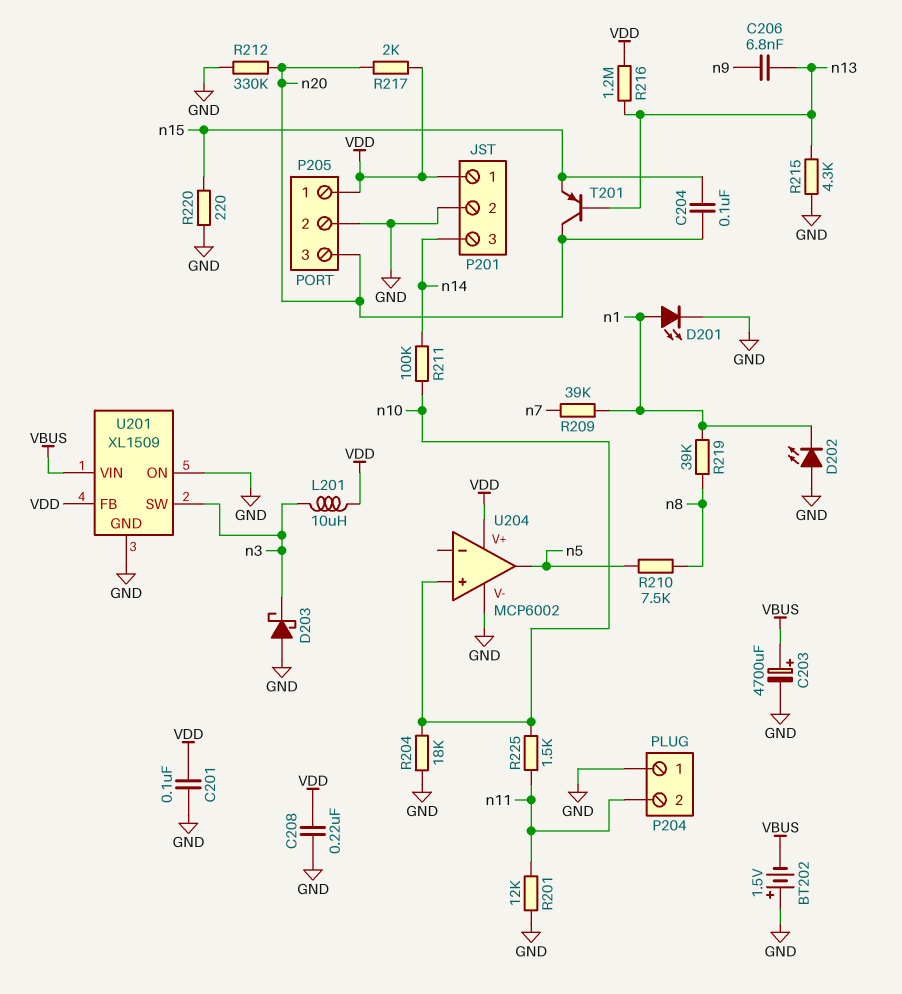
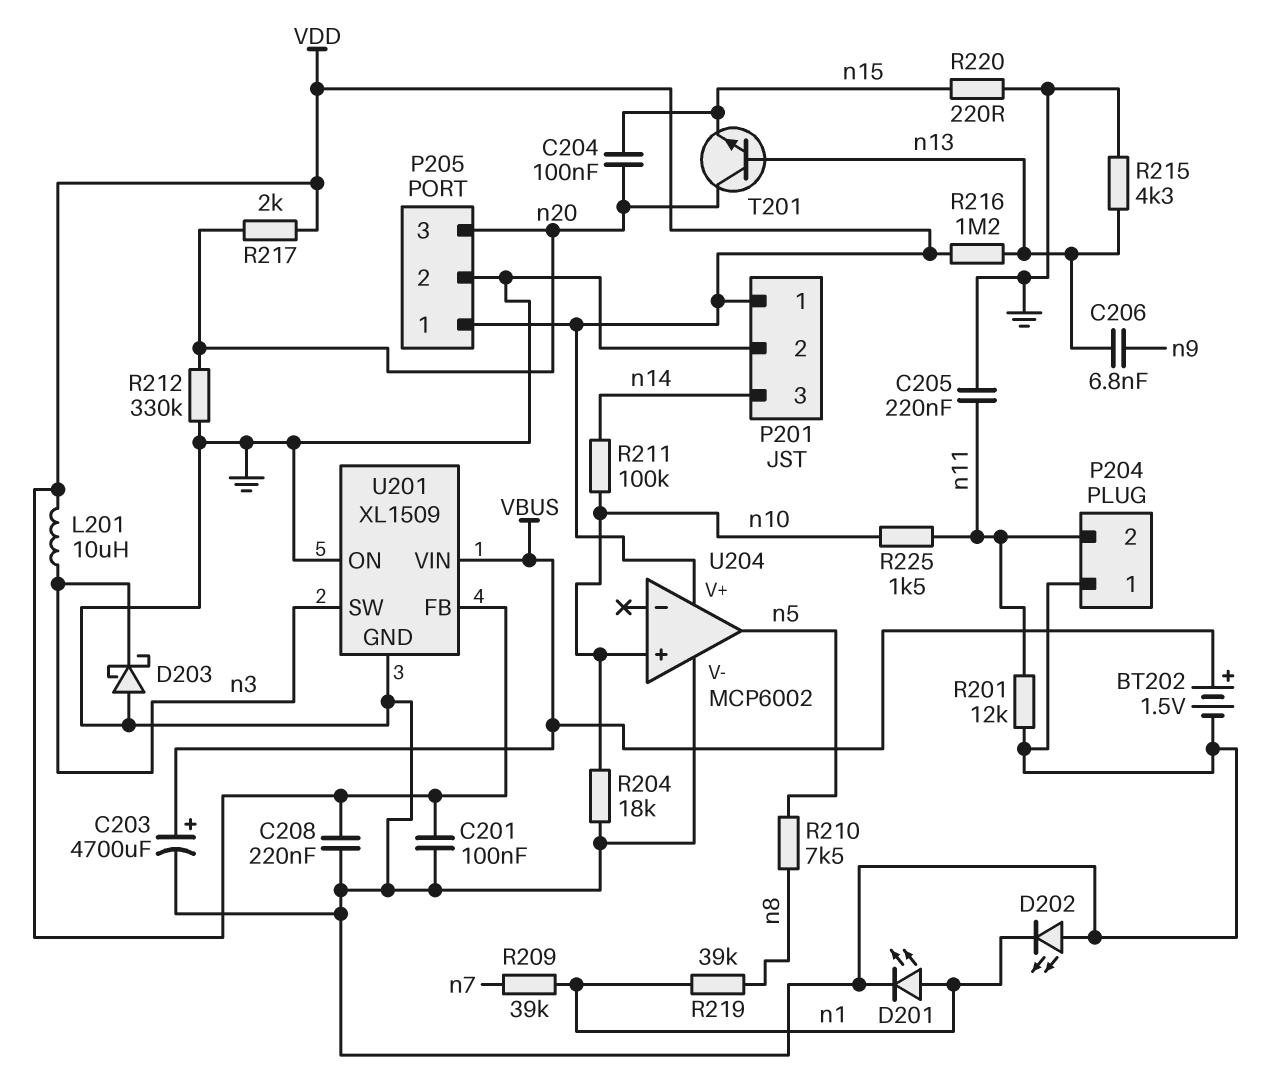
BT202: 1.5V (plus GND, minus VBUS) -> 1.5V (plus VBUS, minus GND)
C205: none -> 220nF (GND, n11)
T201: PNP (B n13, C n20, E n15) -> NPN (B n13, C n20, E n15)

